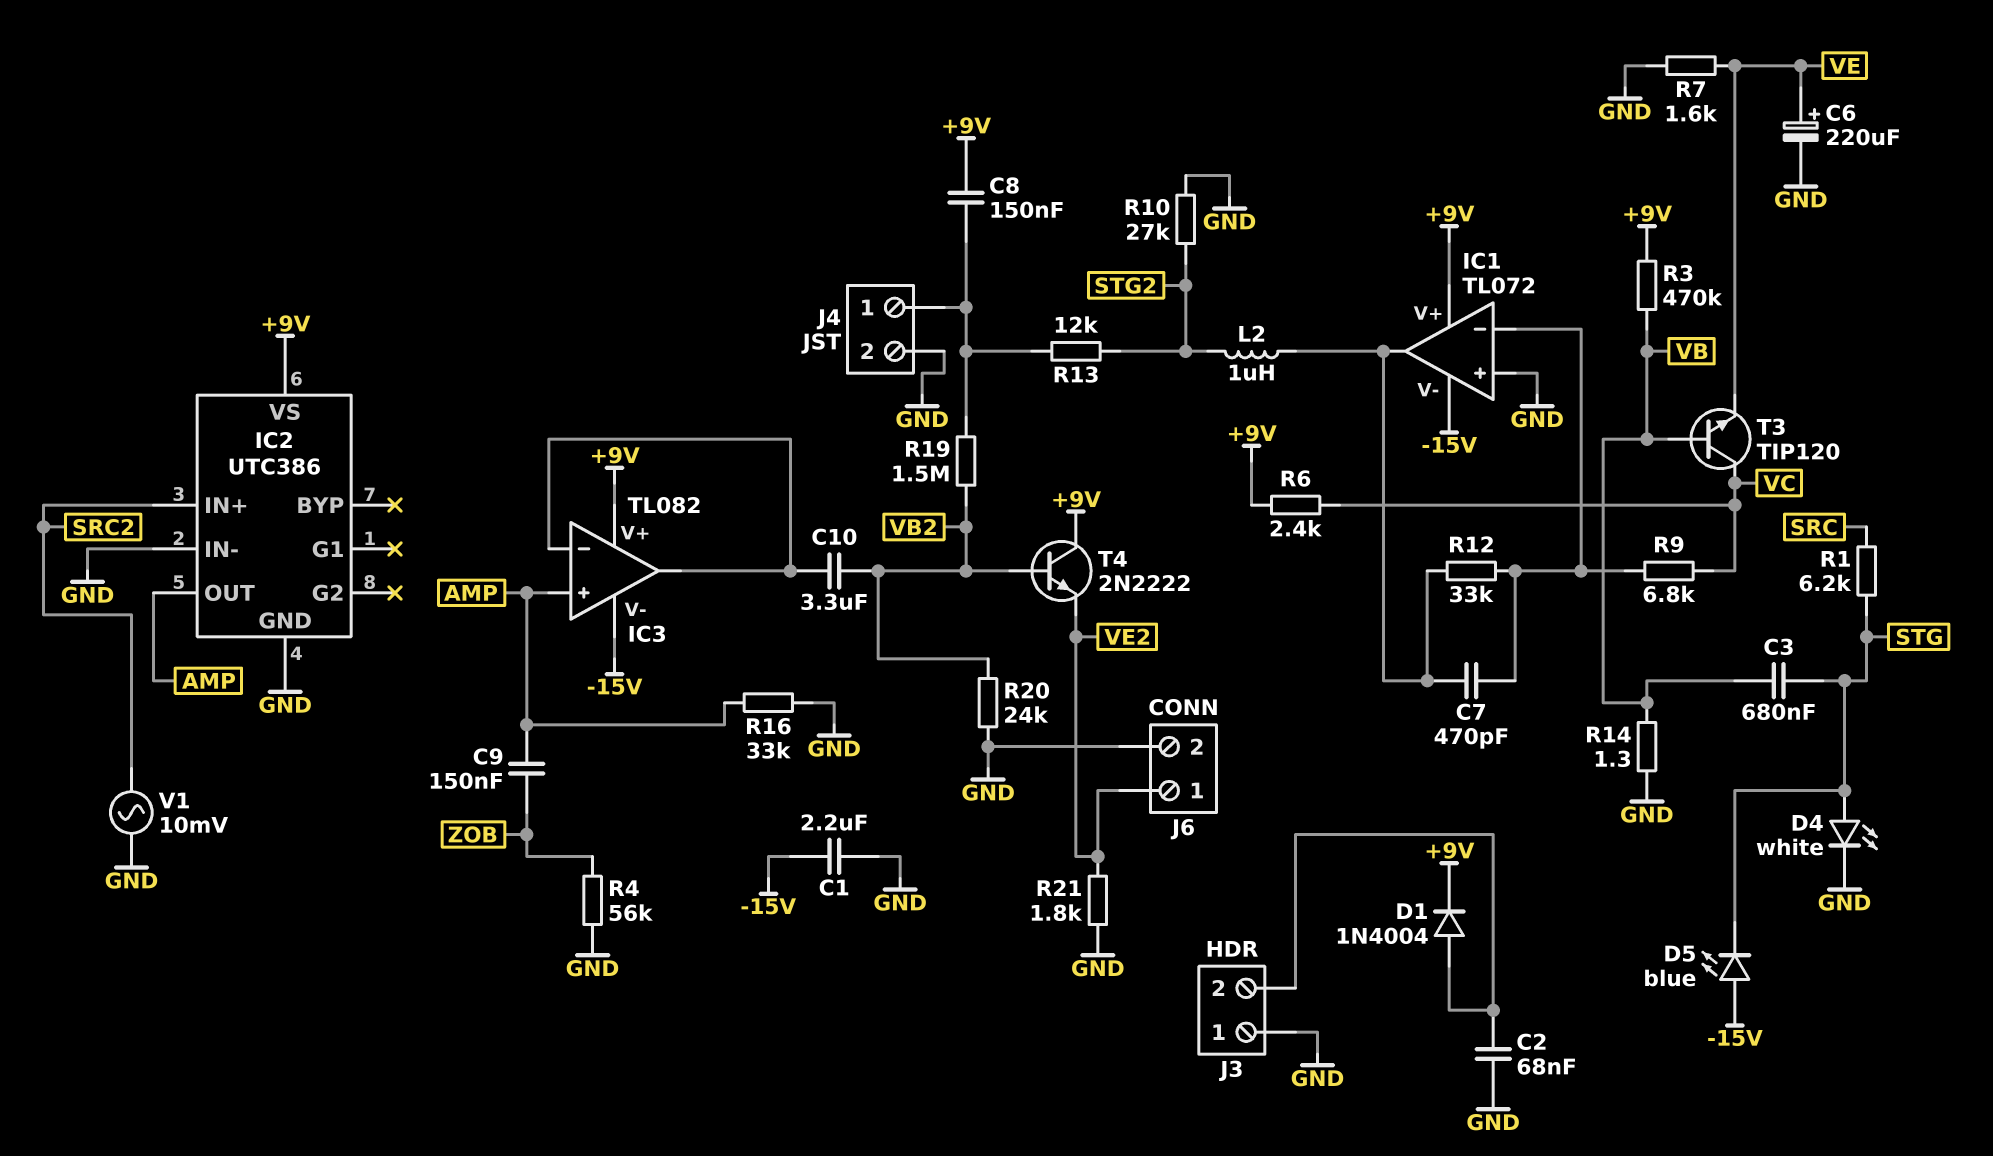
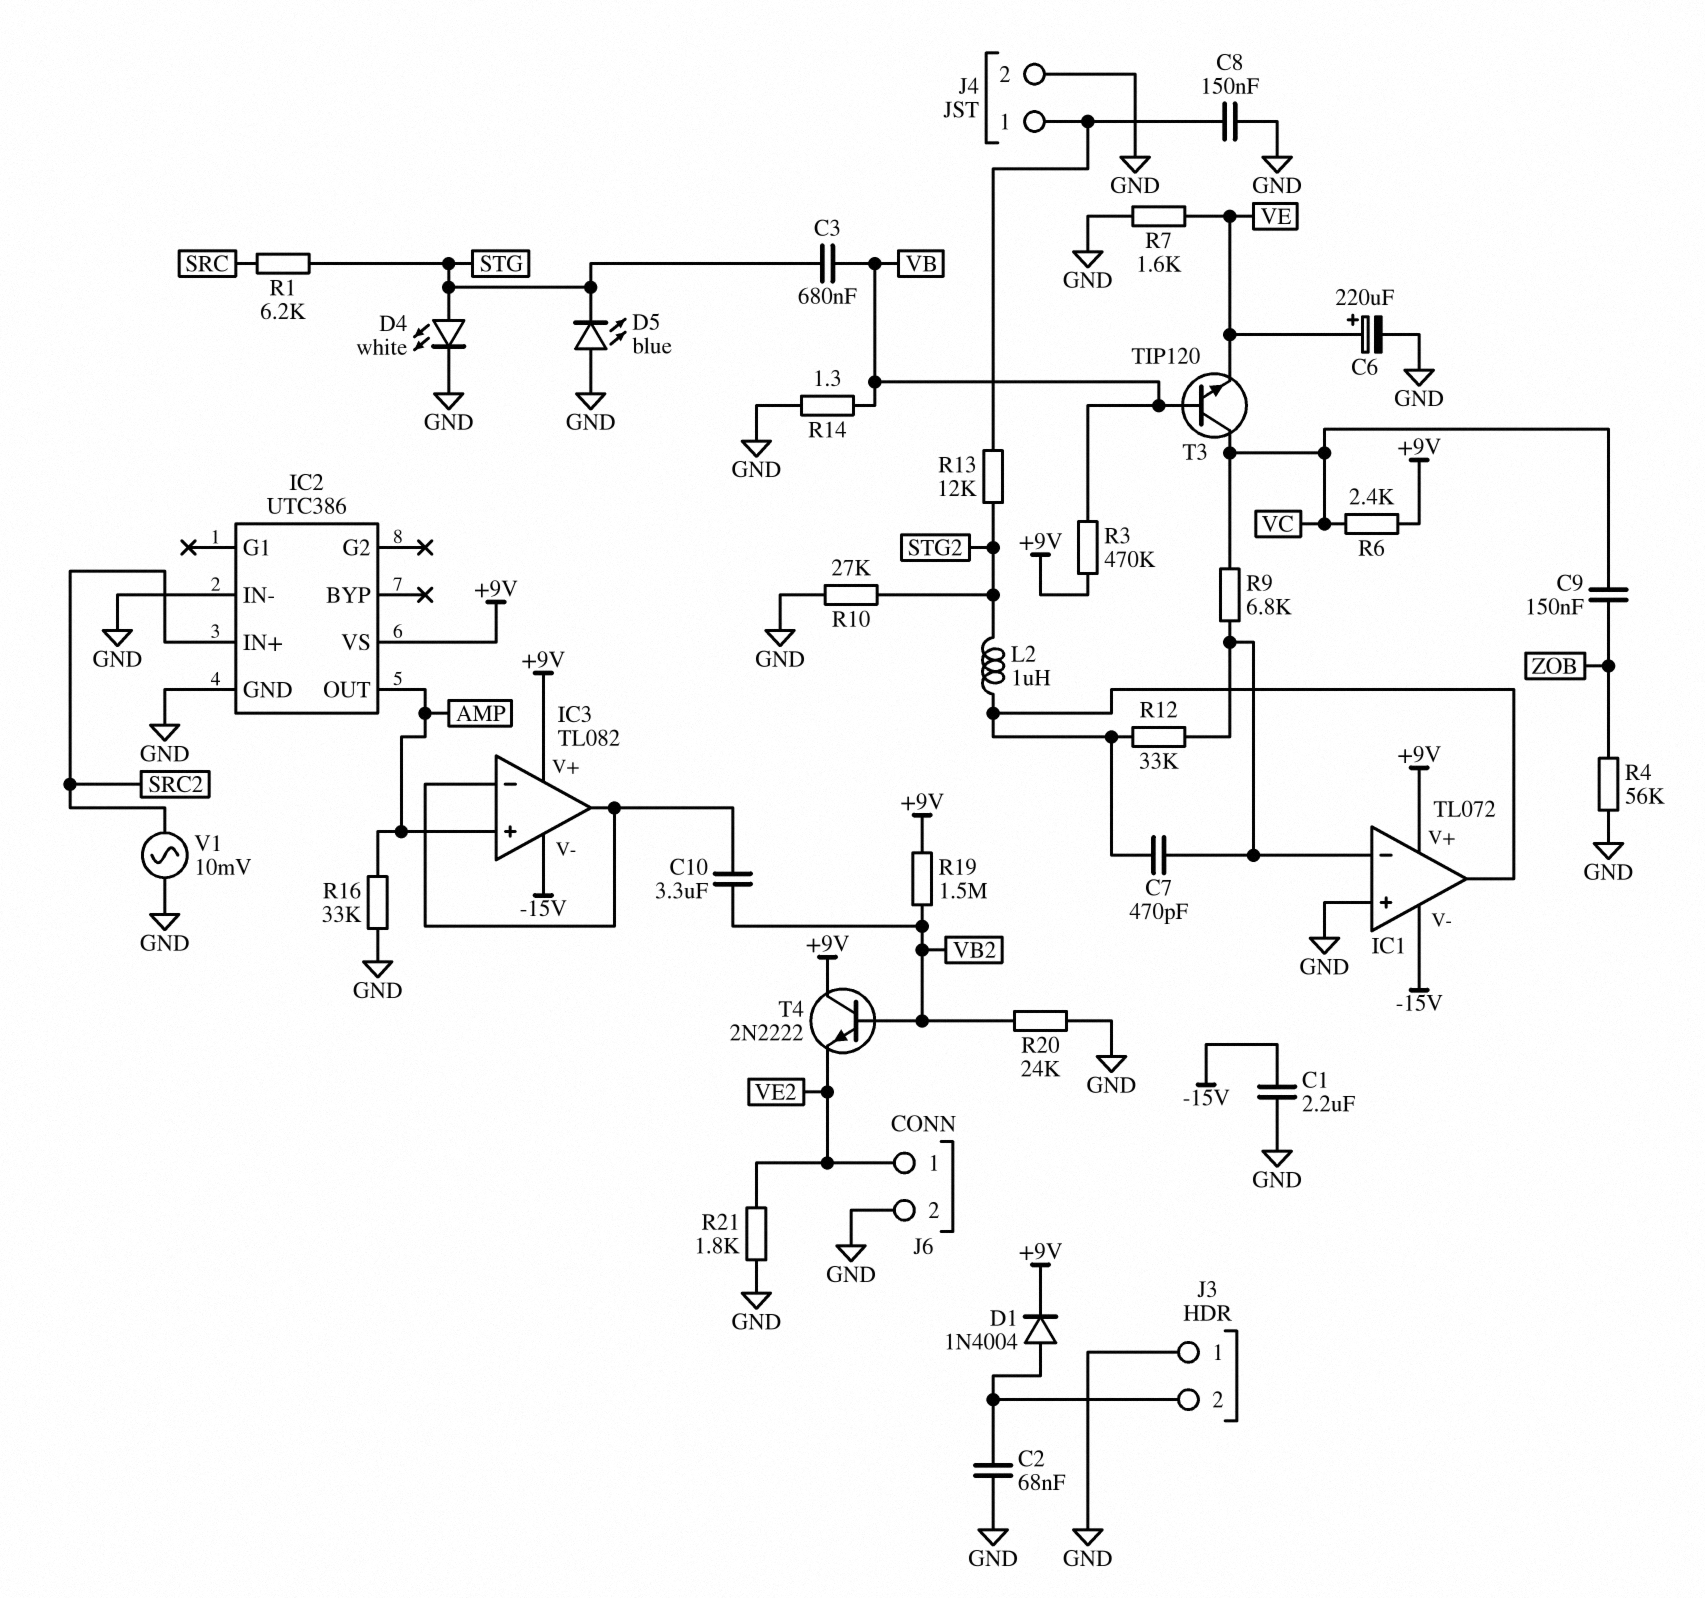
C8: 150nF (+9V, J4/1) -> 150nF (GND, J4/1)
C9: 150nF (AMP, ZOB) -> 150nF (VC, ZOB)
D5: LED blue (A -15V, K STG) -> LED blue (A GND, K STG)
R19: 1.5M (J4/1, VB2) -> 1.5M (+9V, VB2)

